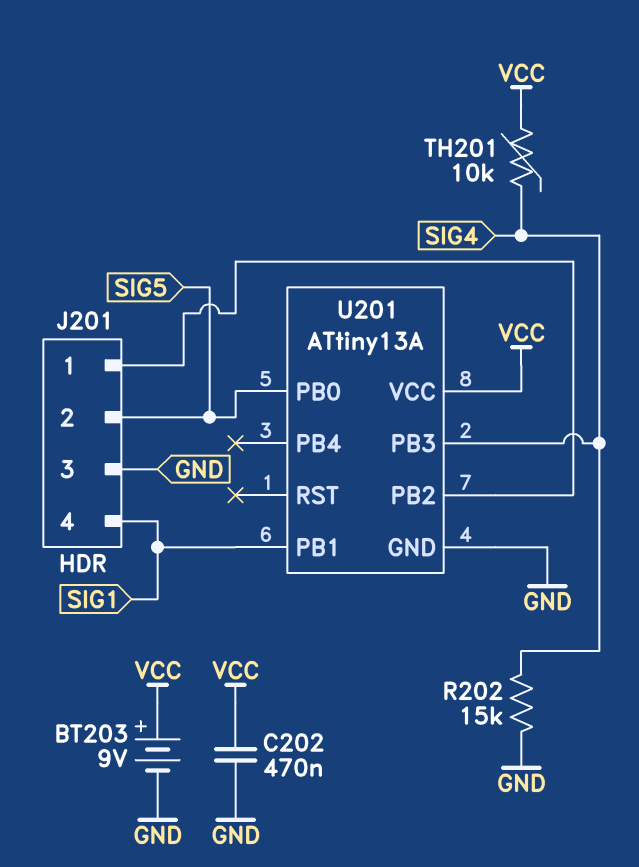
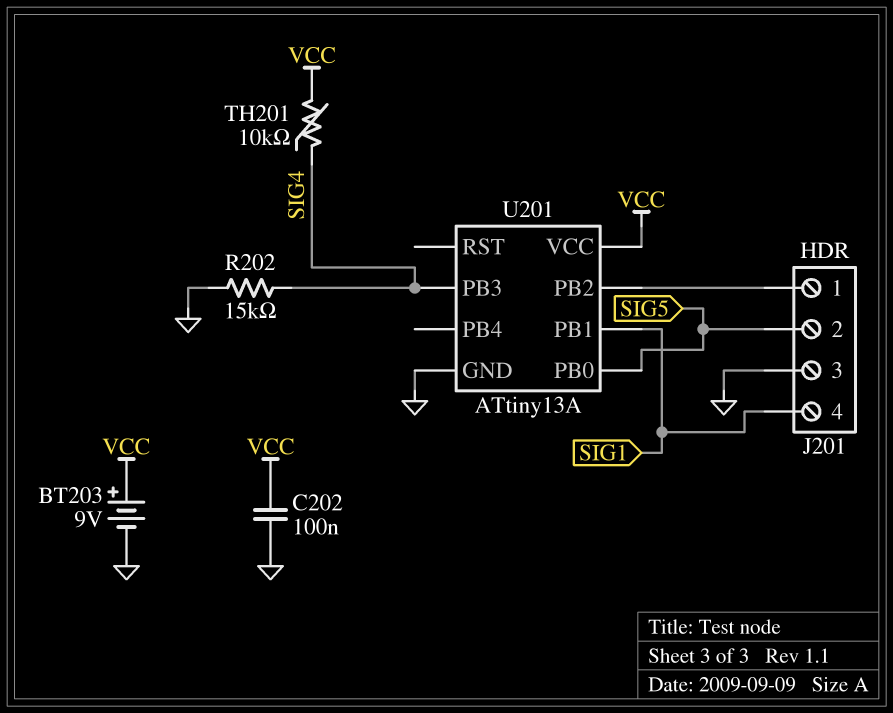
C202: 470nF (GND, VCC) -> 100nF (GND, VCC)

